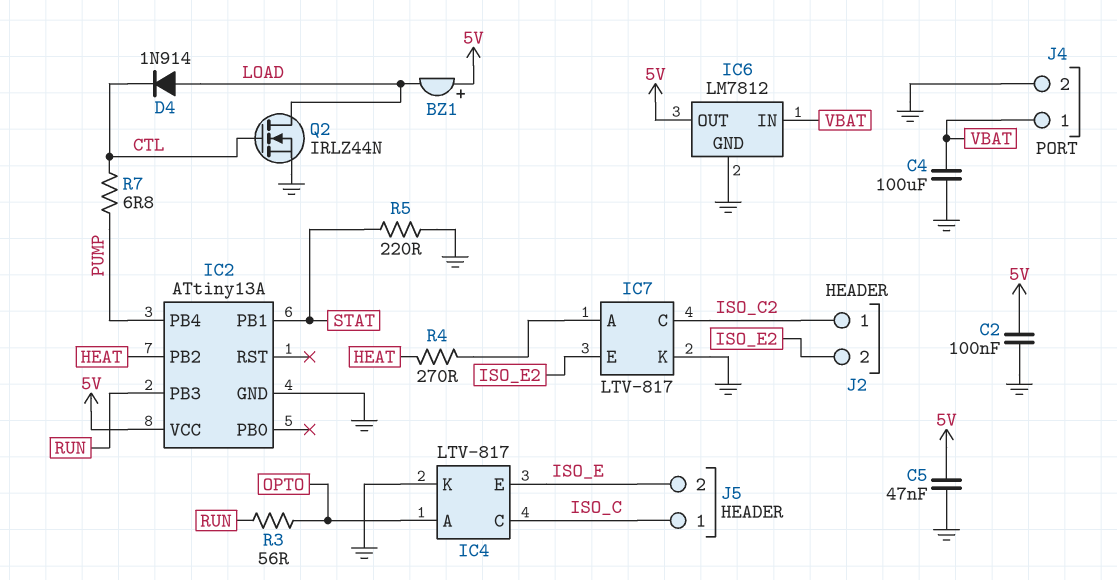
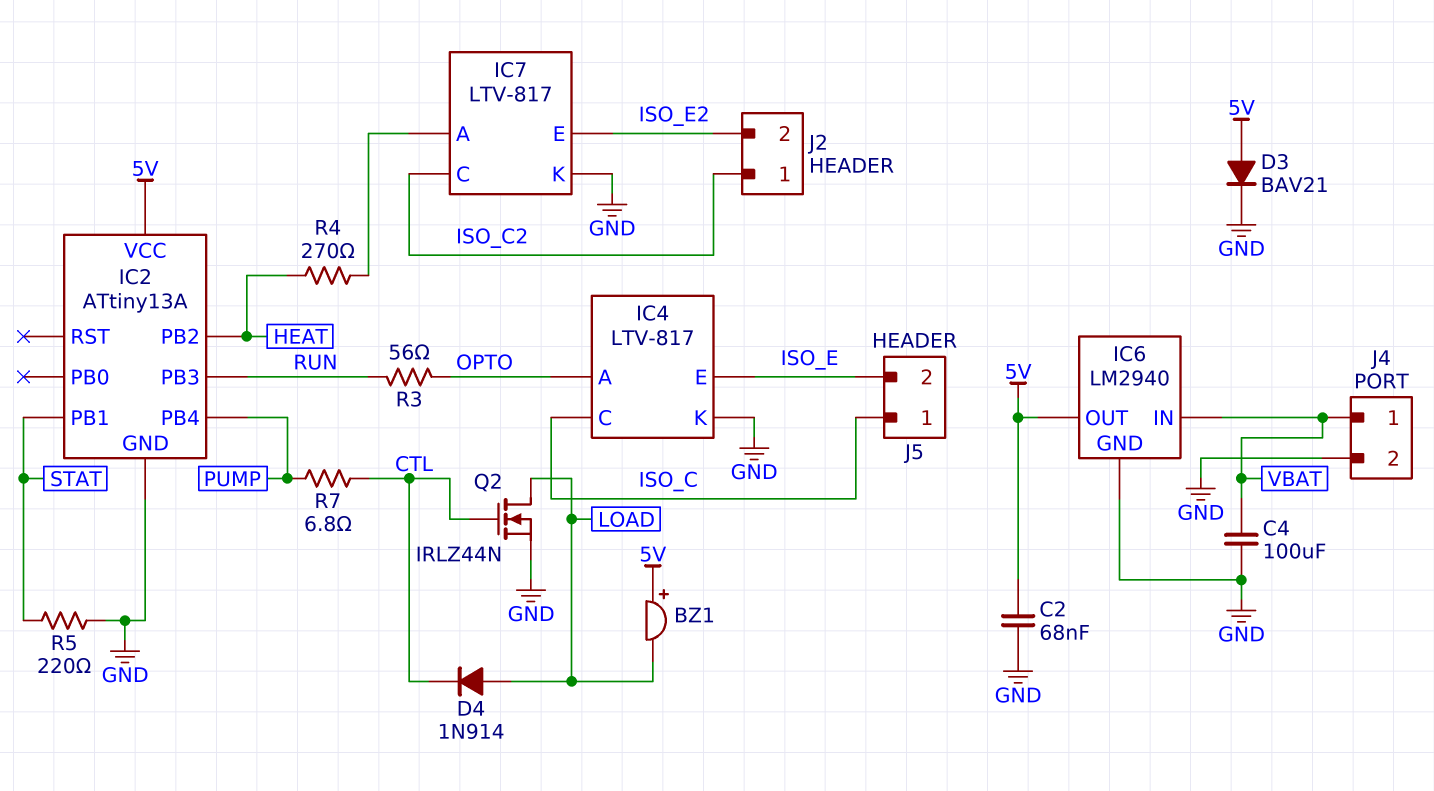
C2: 100nF (5V, GND) -> 68nF (5V, GND)
C5: 47nF (5V, GND) -> none
D3: none -> diode BAV21 (A 5V, K GND)
IC6: LM7812 -> LM2940

